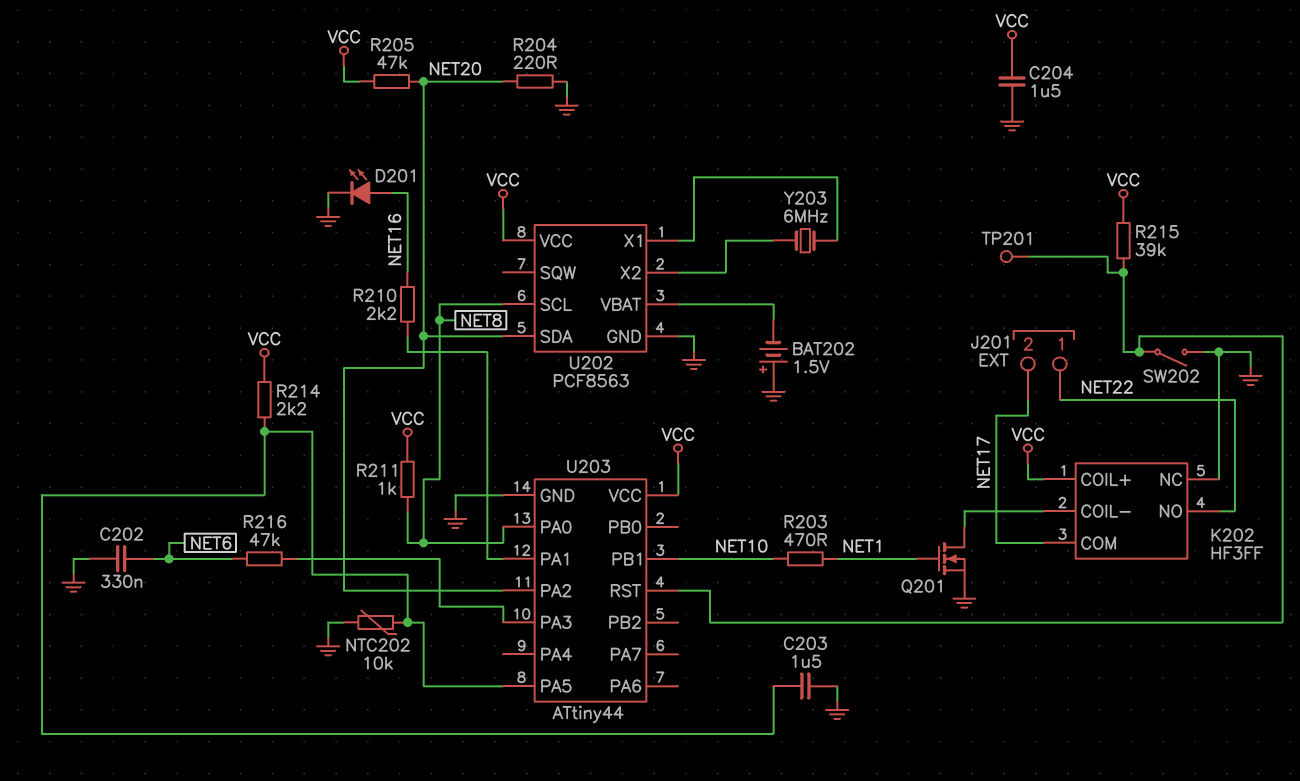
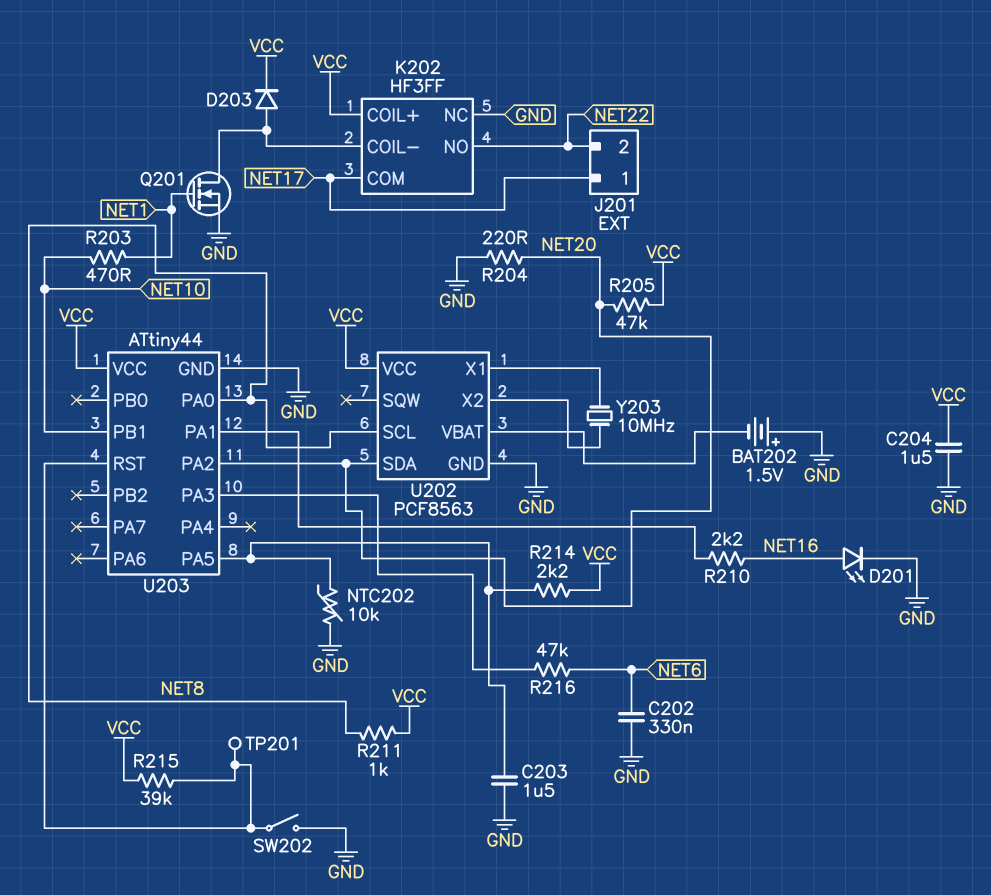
D203: none -> diode (A K202/COIL-, K VCC)
J201 pin 1: NET22 -> NET17
J201 pin 2: NET17 -> NET22
Y203: 6MHz (U202/X1, U202/X2) -> 10MHz (U202/X1, U202/X2)

